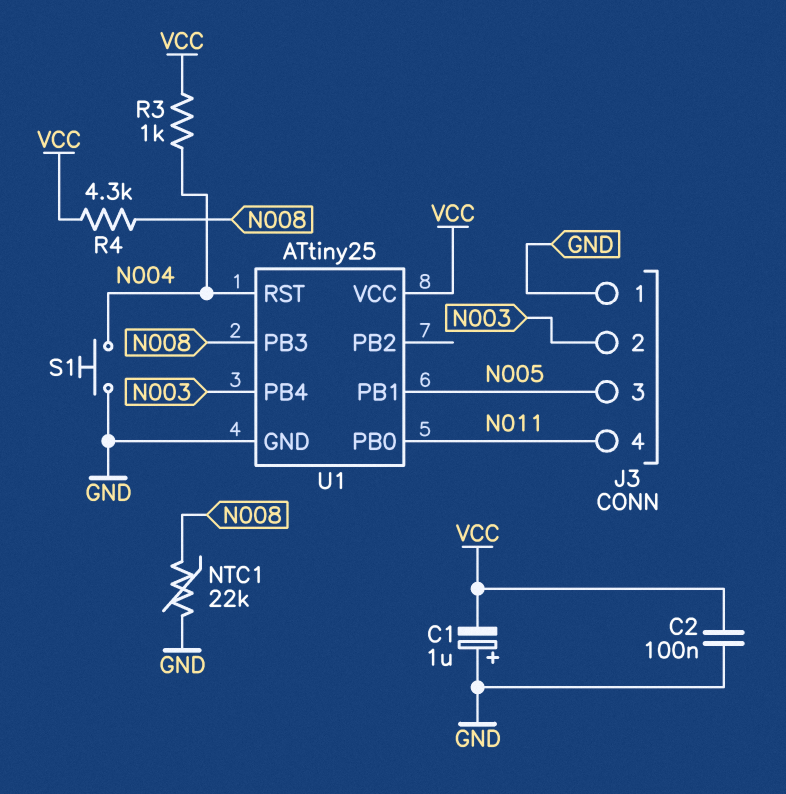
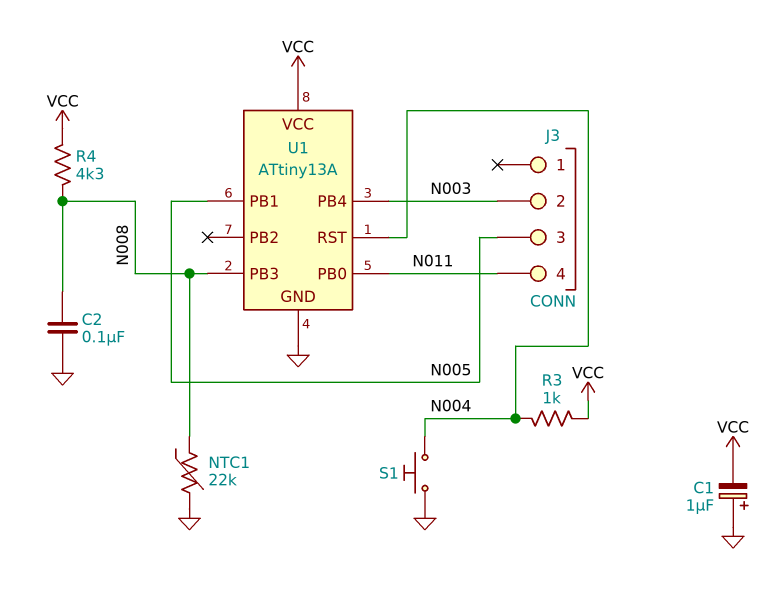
C2: 100nF (GND, VCC) -> 100nF (GND, N008)
J3 pin 1: GND -> none
U1: ATtiny25 -> ATtiny13A

